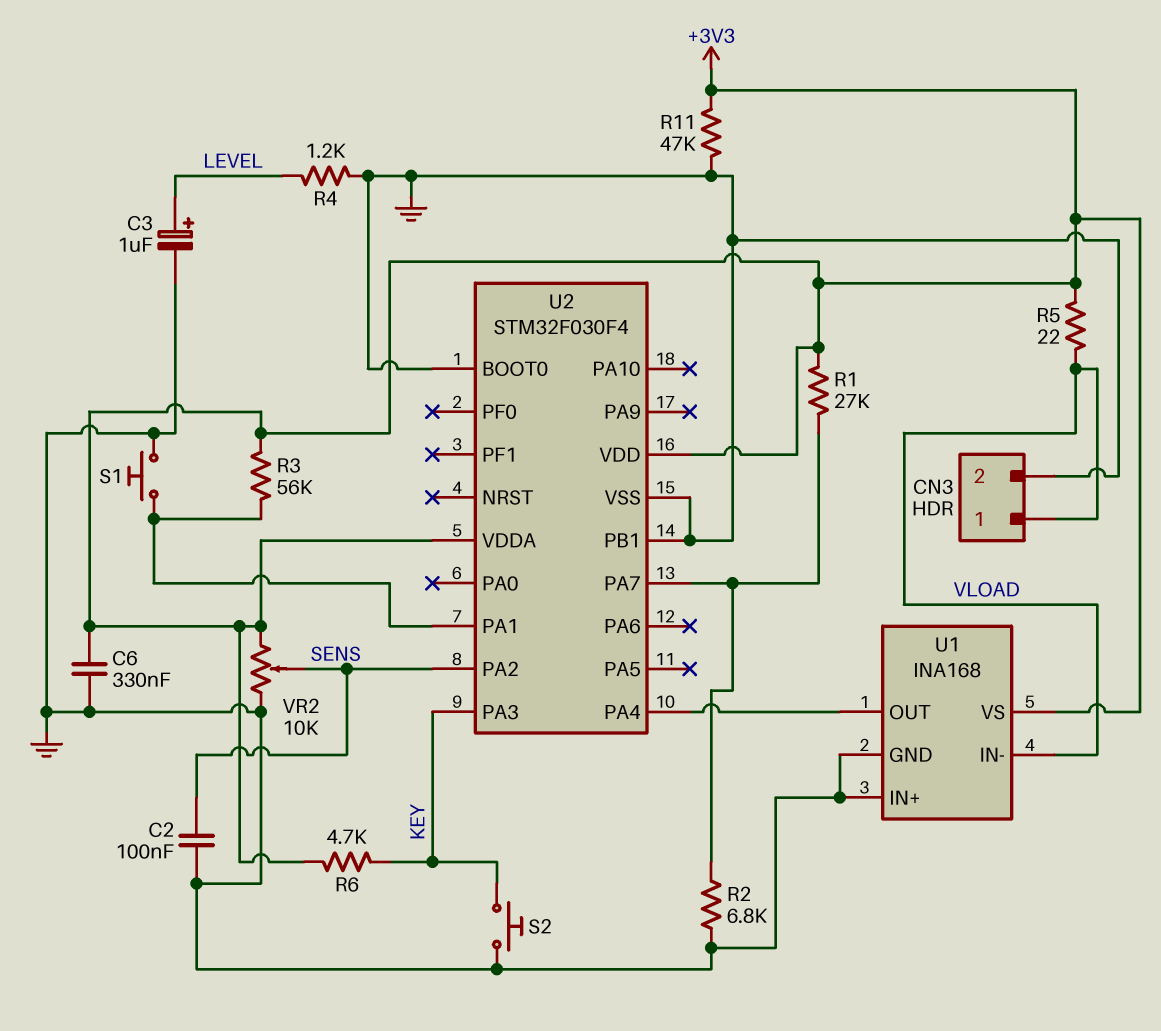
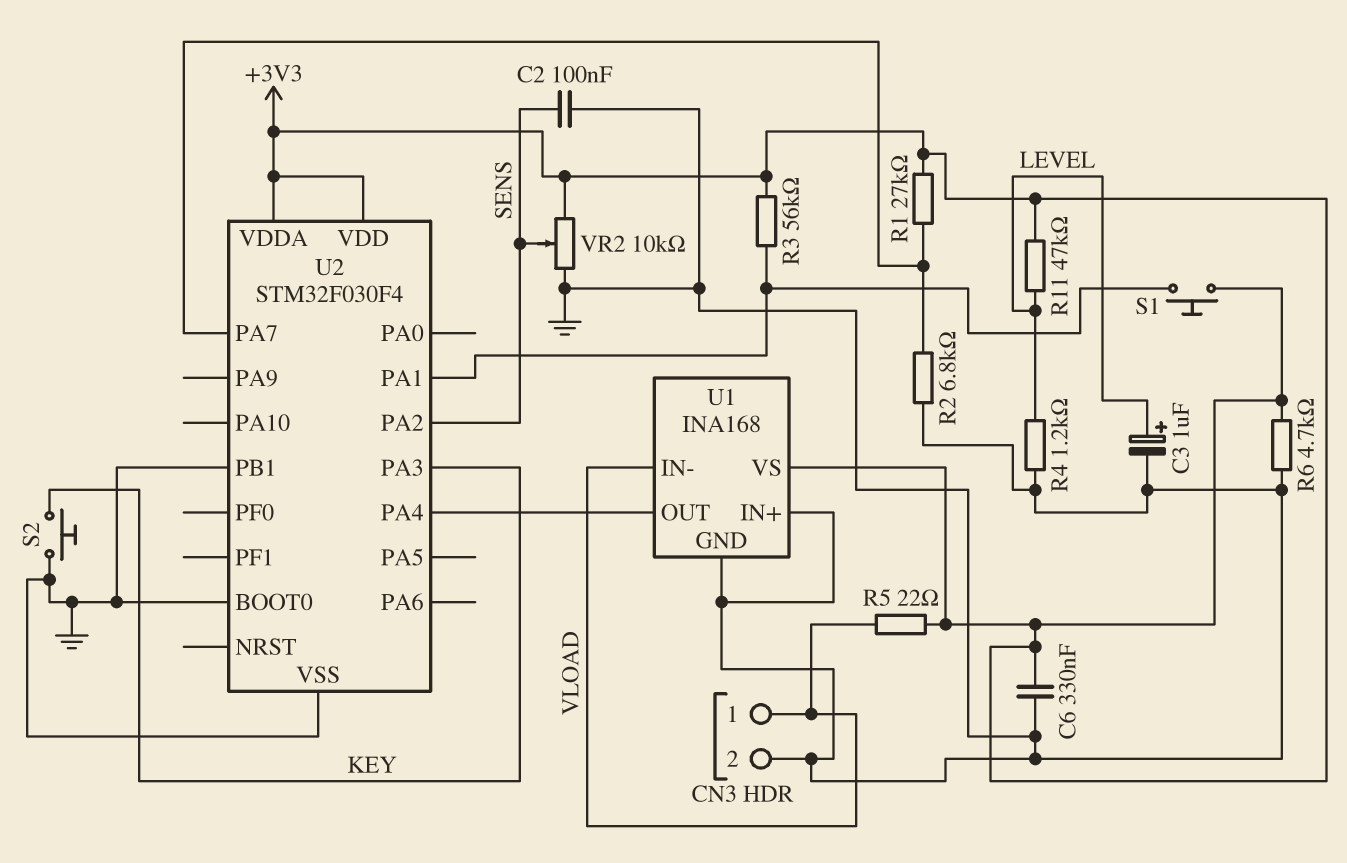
R6: 4.7k (+3V3, KEY) -> 4.7k (+3V3, GND)
R11: 47k (+3V3, GND) -> 47k (+3V3, LEVEL)
S1: button (GND, U2/PA1) -> button (+3V3, U2/PA1)

